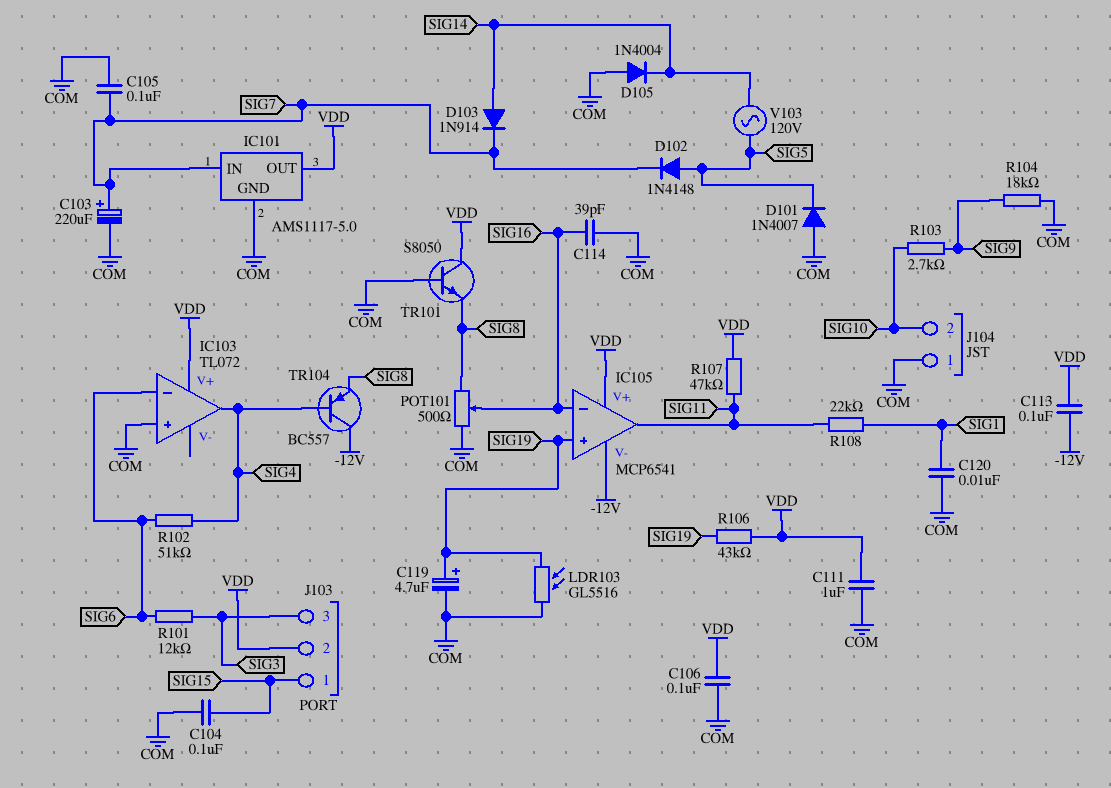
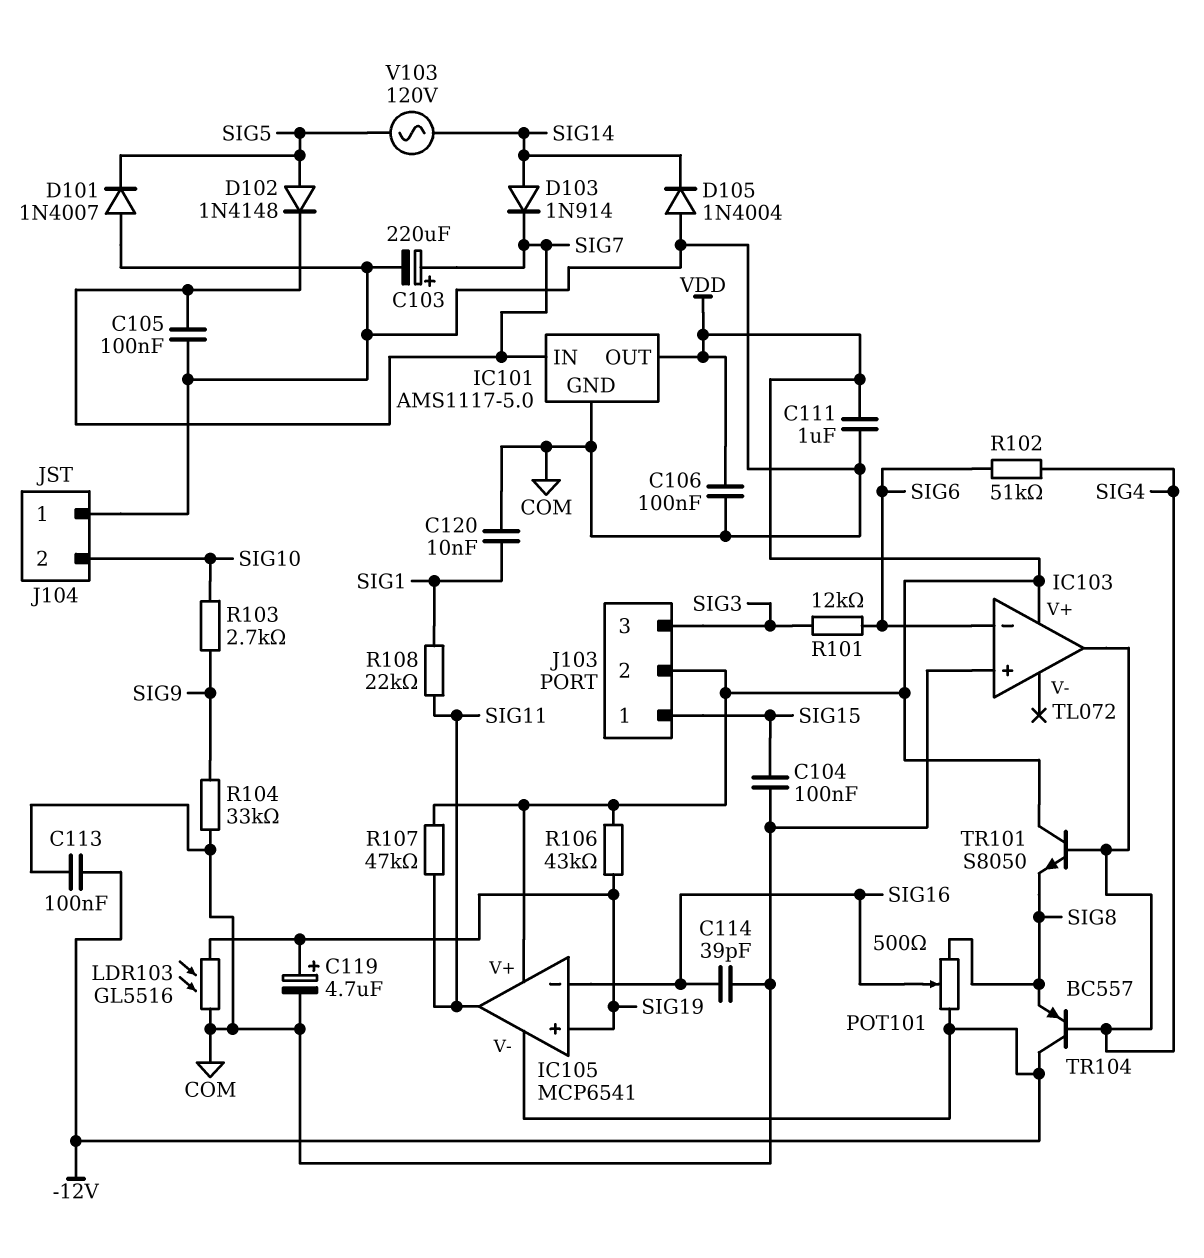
C113: 100nF (-12V, VDD) -> 100nF (-12V, COM)
POT101: 500 (COM, SIG8, wiper SIG16) -> 500 (-12V, SIG8, wiper SIG16)
R104: 18k (COM, SIG9) -> 33k (COM, SIG9)
TR101: NPN S8050 (B COM, C VDD, E SIG8) -> NPN S8050 (B SIG4, C VDD, E SIG8)

